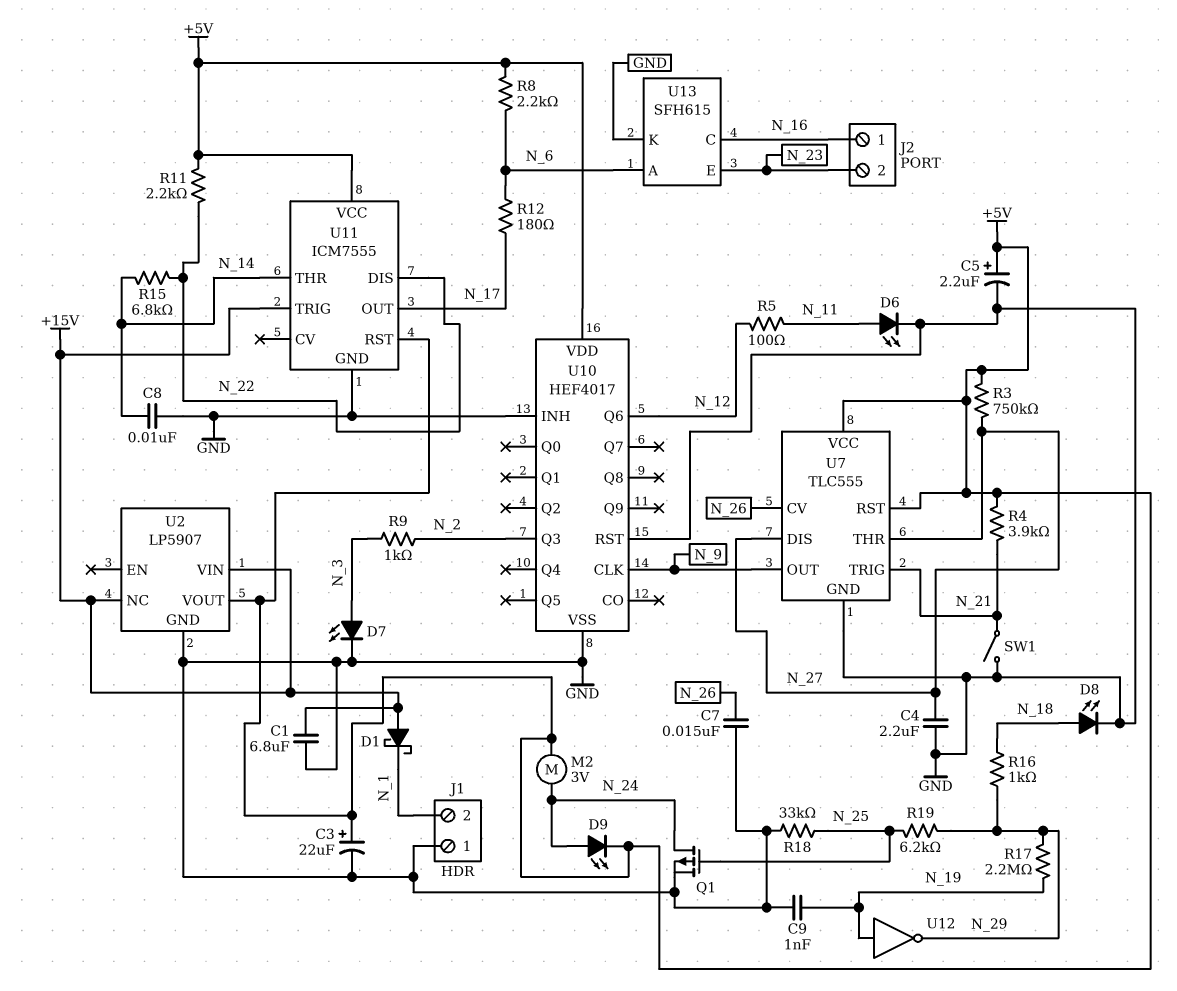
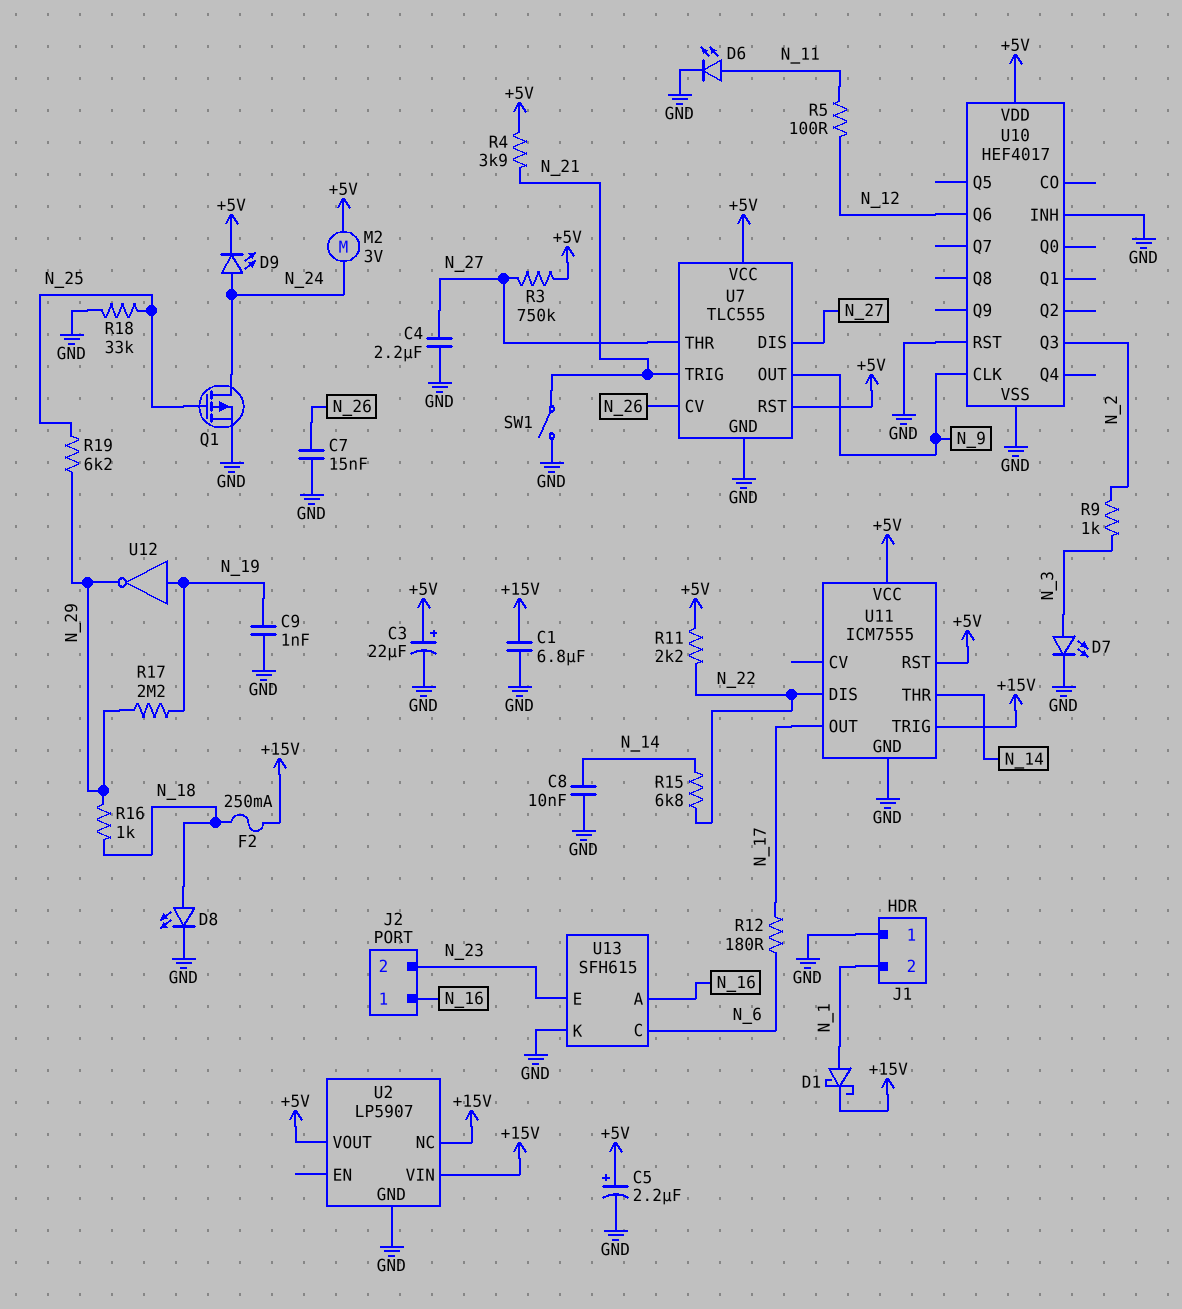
D1: schottky (A +15V, K N_1) -> schottky (A N_1, K +15V)
F2: none -> 250mA (+15V, N_18)
R8: 2.2k (+5V, N_6) -> none
U13 pin A: N_6 -> N_16
U13 pin C: N_16 -> N_6

